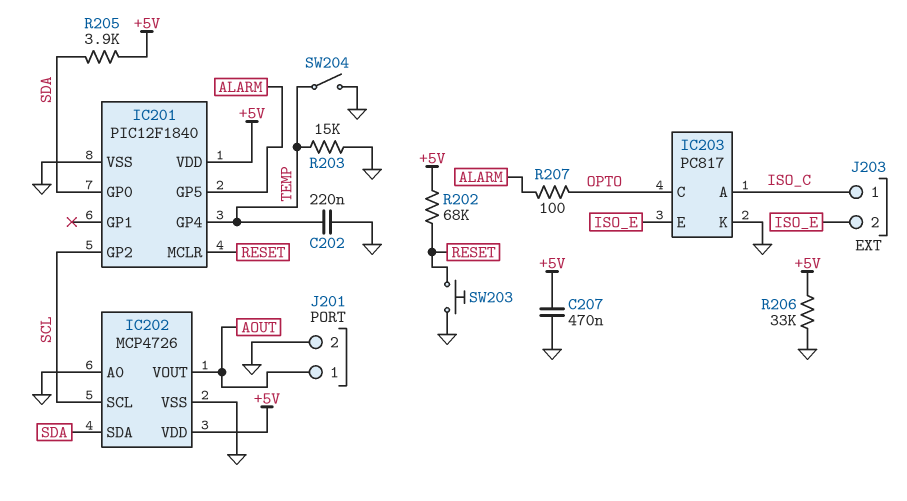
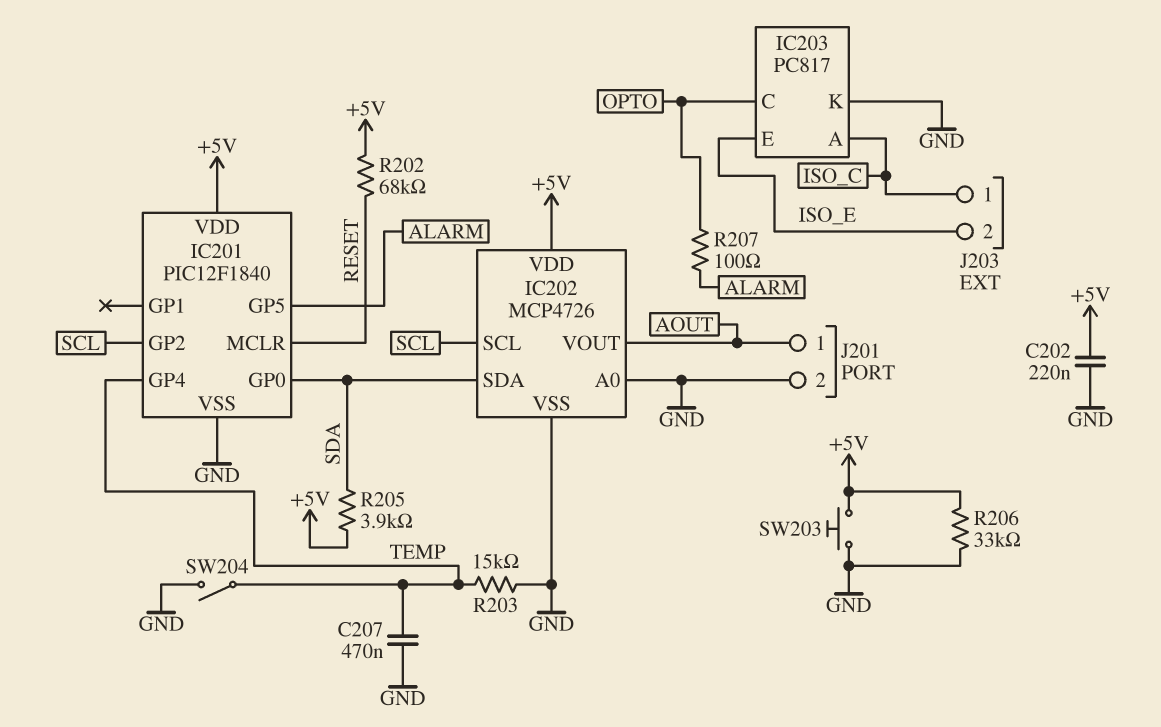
C202: 220nF (GND, TEMP) -> 220nF (+5V, GND)
C207: 470nF (+5V, GND) -> 470nF (GND, TEMP)
SW203: button (GND, RESET) -> button (+5V, GND)

